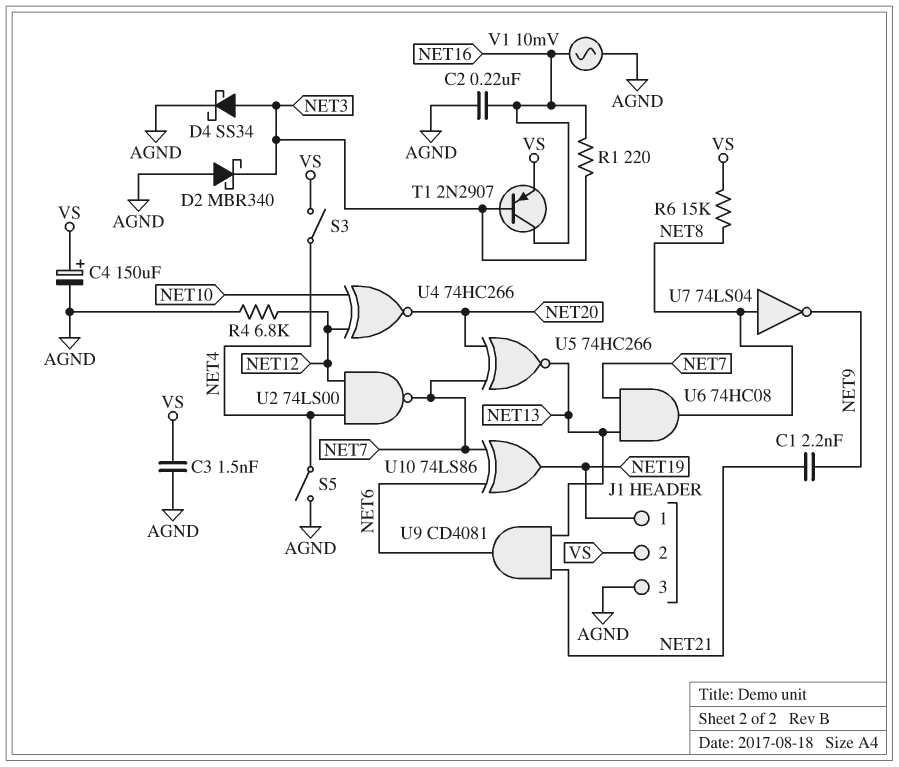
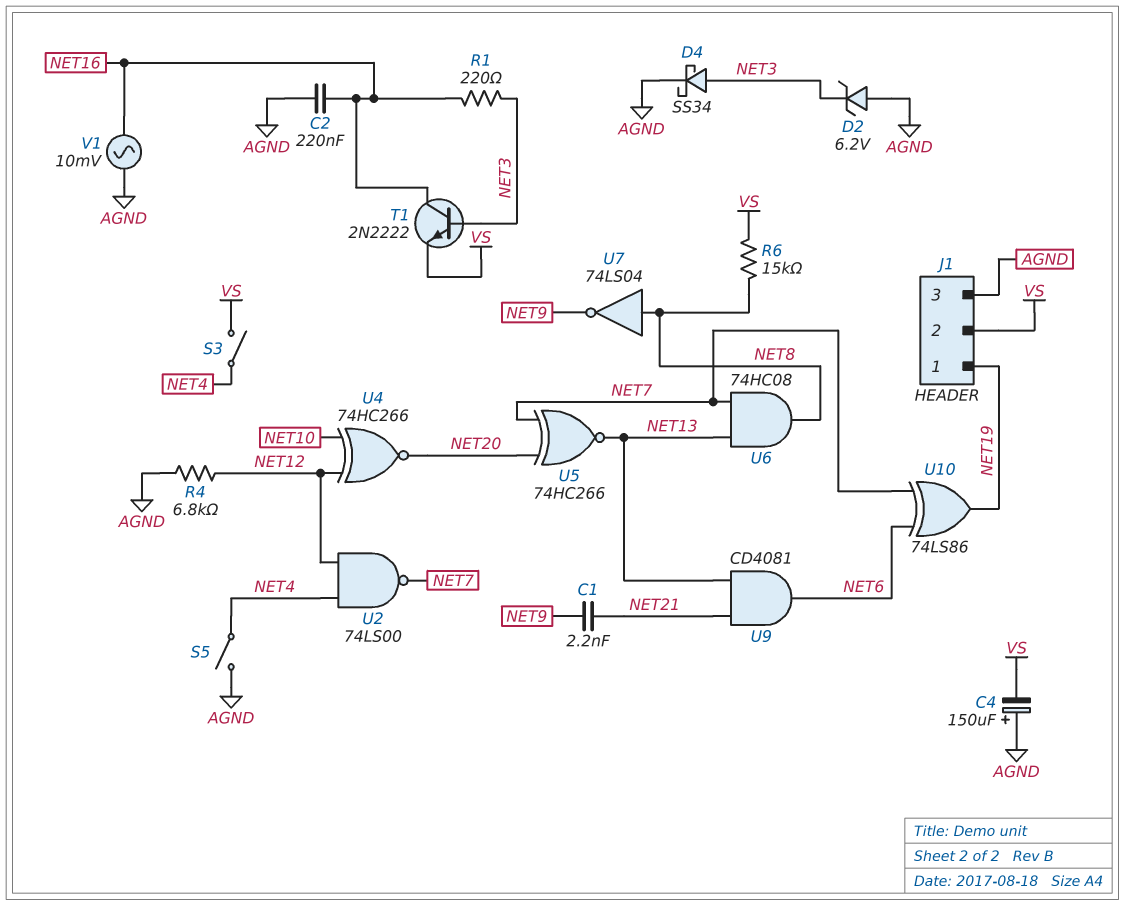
C3: 1.5nF (AGND, VS) -> none
C4: 150uF (plus VS, minus AGND) -> 150uF (plus AGND, minus VS)
D2: schottky MBR340 (A AGND, K NET3) -> zener 6.2V (A AGND, K NET3)
T1: PNP 2N2907 (B NET3, C NET16, E VS) -> NPN 2N2222 (B NET3, C NET16, E VS)

